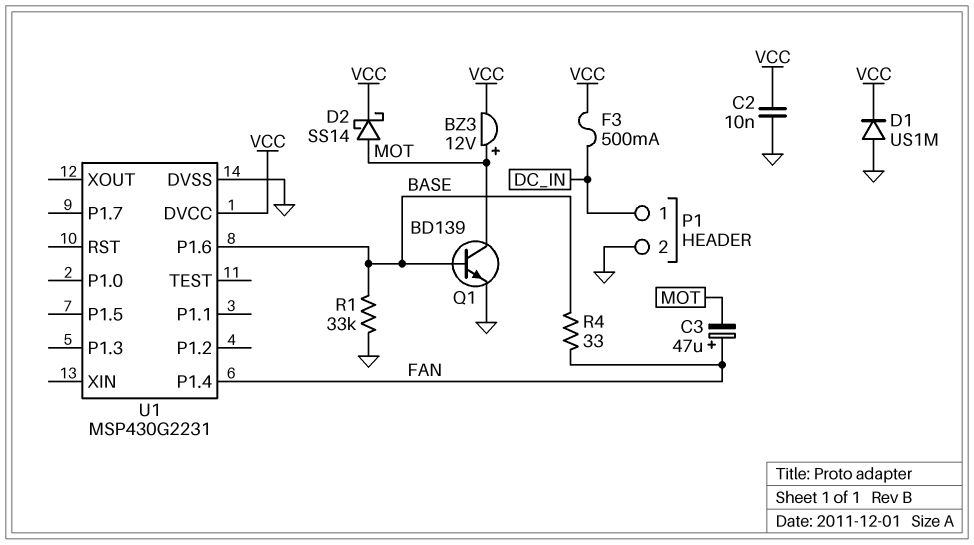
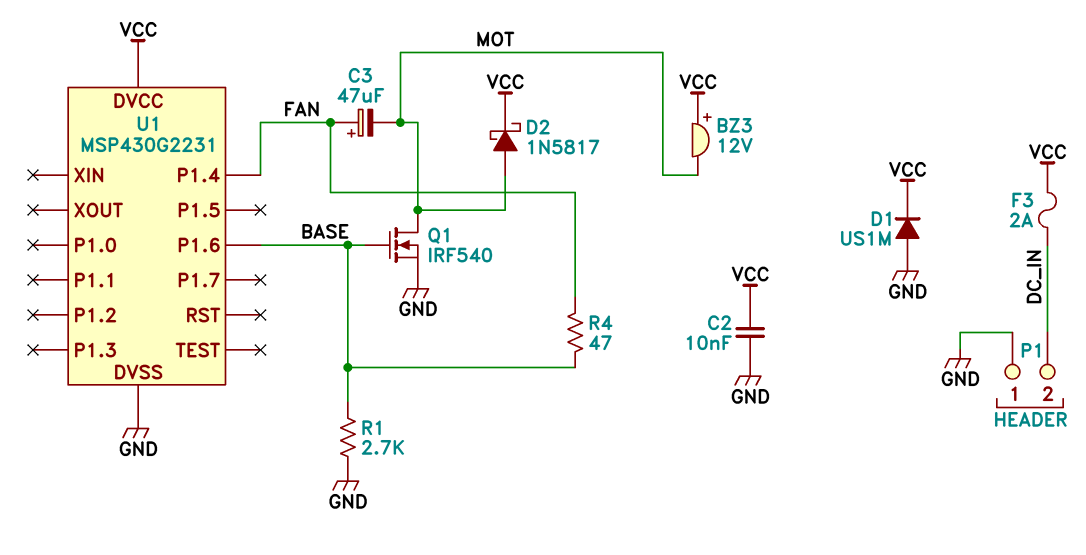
BZ3: buzzer 12V (plus MOT, minus VCC) -> buzzer 12V (plus VCC, minus MOT)
D2: schottky SS14 (A MOT, K VCC) -> schottky 1N5817 (A MOT, K VCC)
F3: 500mA (DC_IN, VCC) -> 2A (DC_IN, VCC)
P1 pin 1: DC_IN -> GND
P1 pin 2: GND -> DC_IN
Q1: NPN BD139 (B BASE, C MOT, E GND) -> NMOS IRF540 (G BASE, D MOT, S GND)
R1: 33k (BASE, GND) -> 2.7k (BASE, GND)
R4: 33 (BASE, FAN) -> 47 (BASE, FAN)

